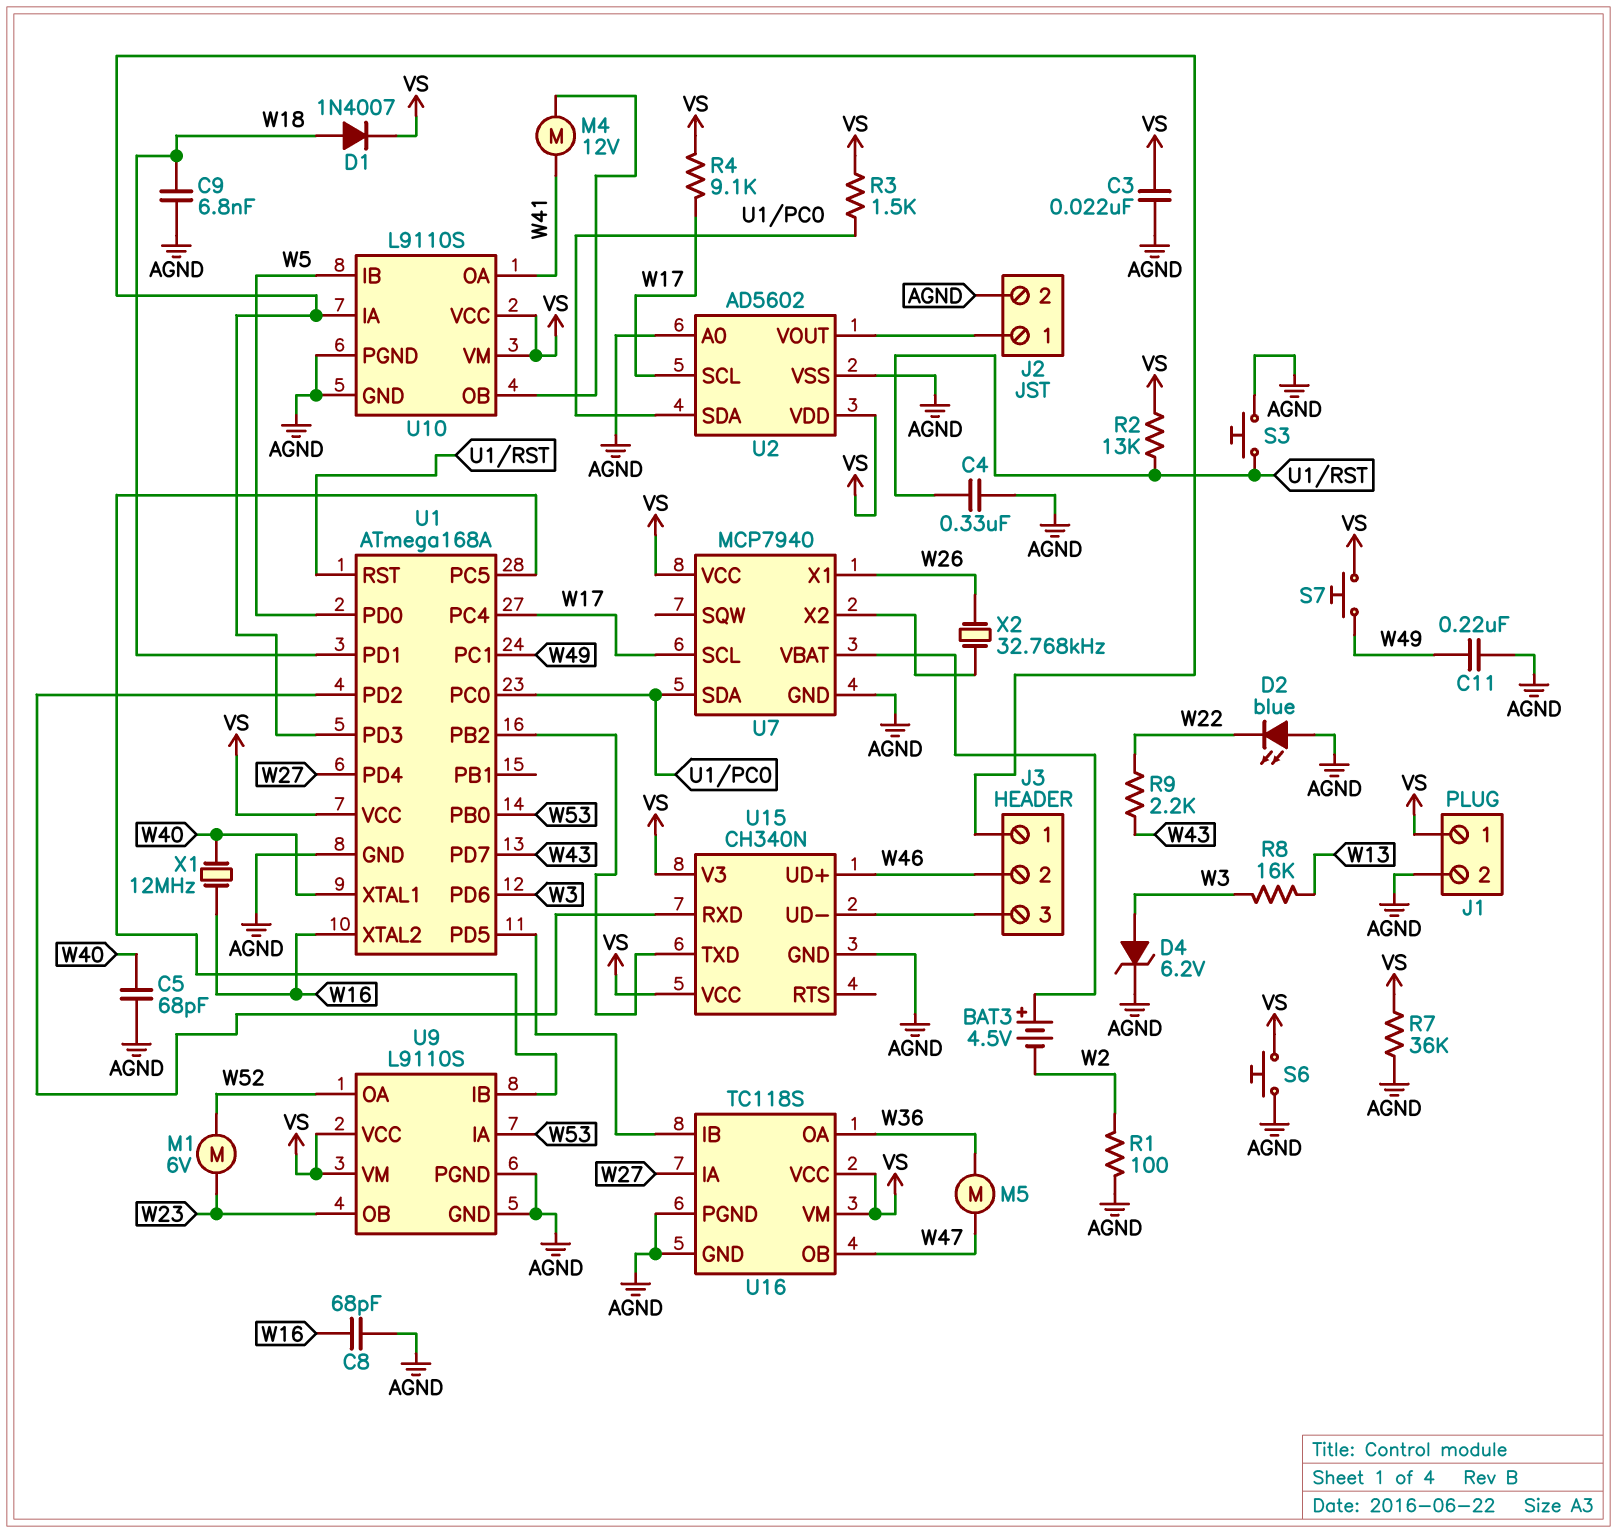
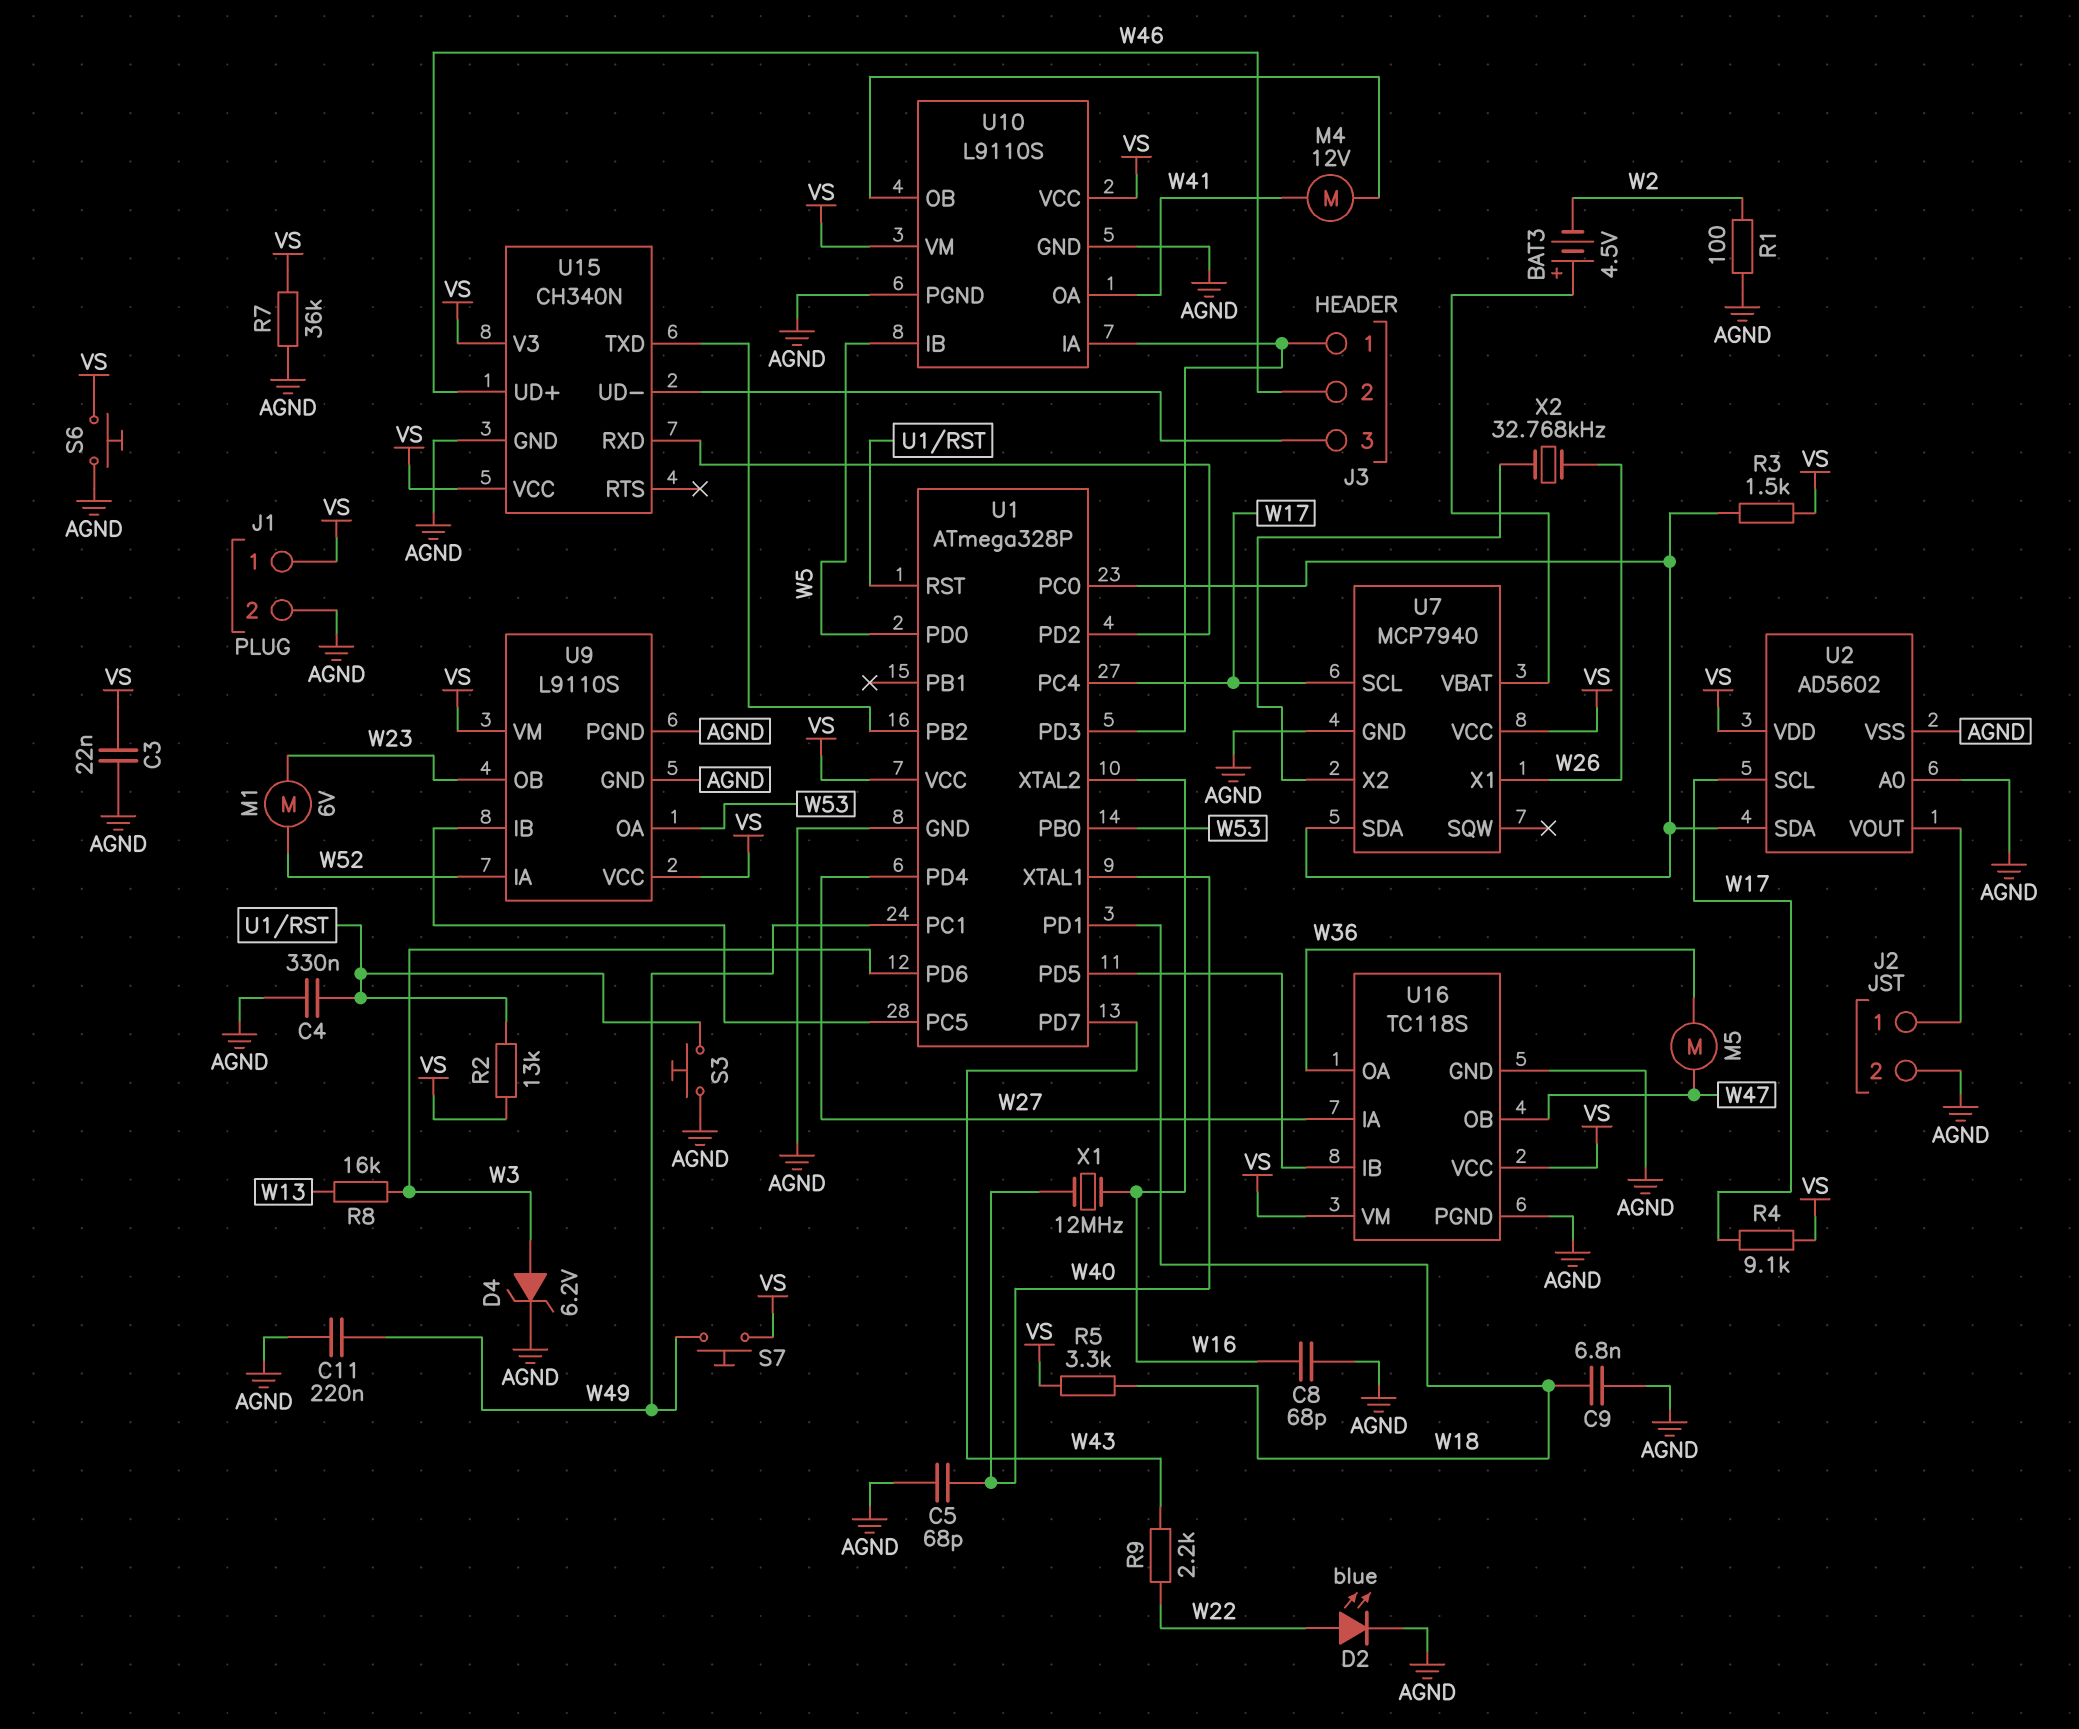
D1: diode 1N4007 (A W18, K VS) -> none
D2: LED blue (A AGND, K W22) -> LED blue (A W22, K AGND)
R5: none -> 3.3k (VS, W18)
U1: ATmega168A -> ATmega328P
U9 pin IA: W53 -> W52
U9 pin OA: W52 -> W53

